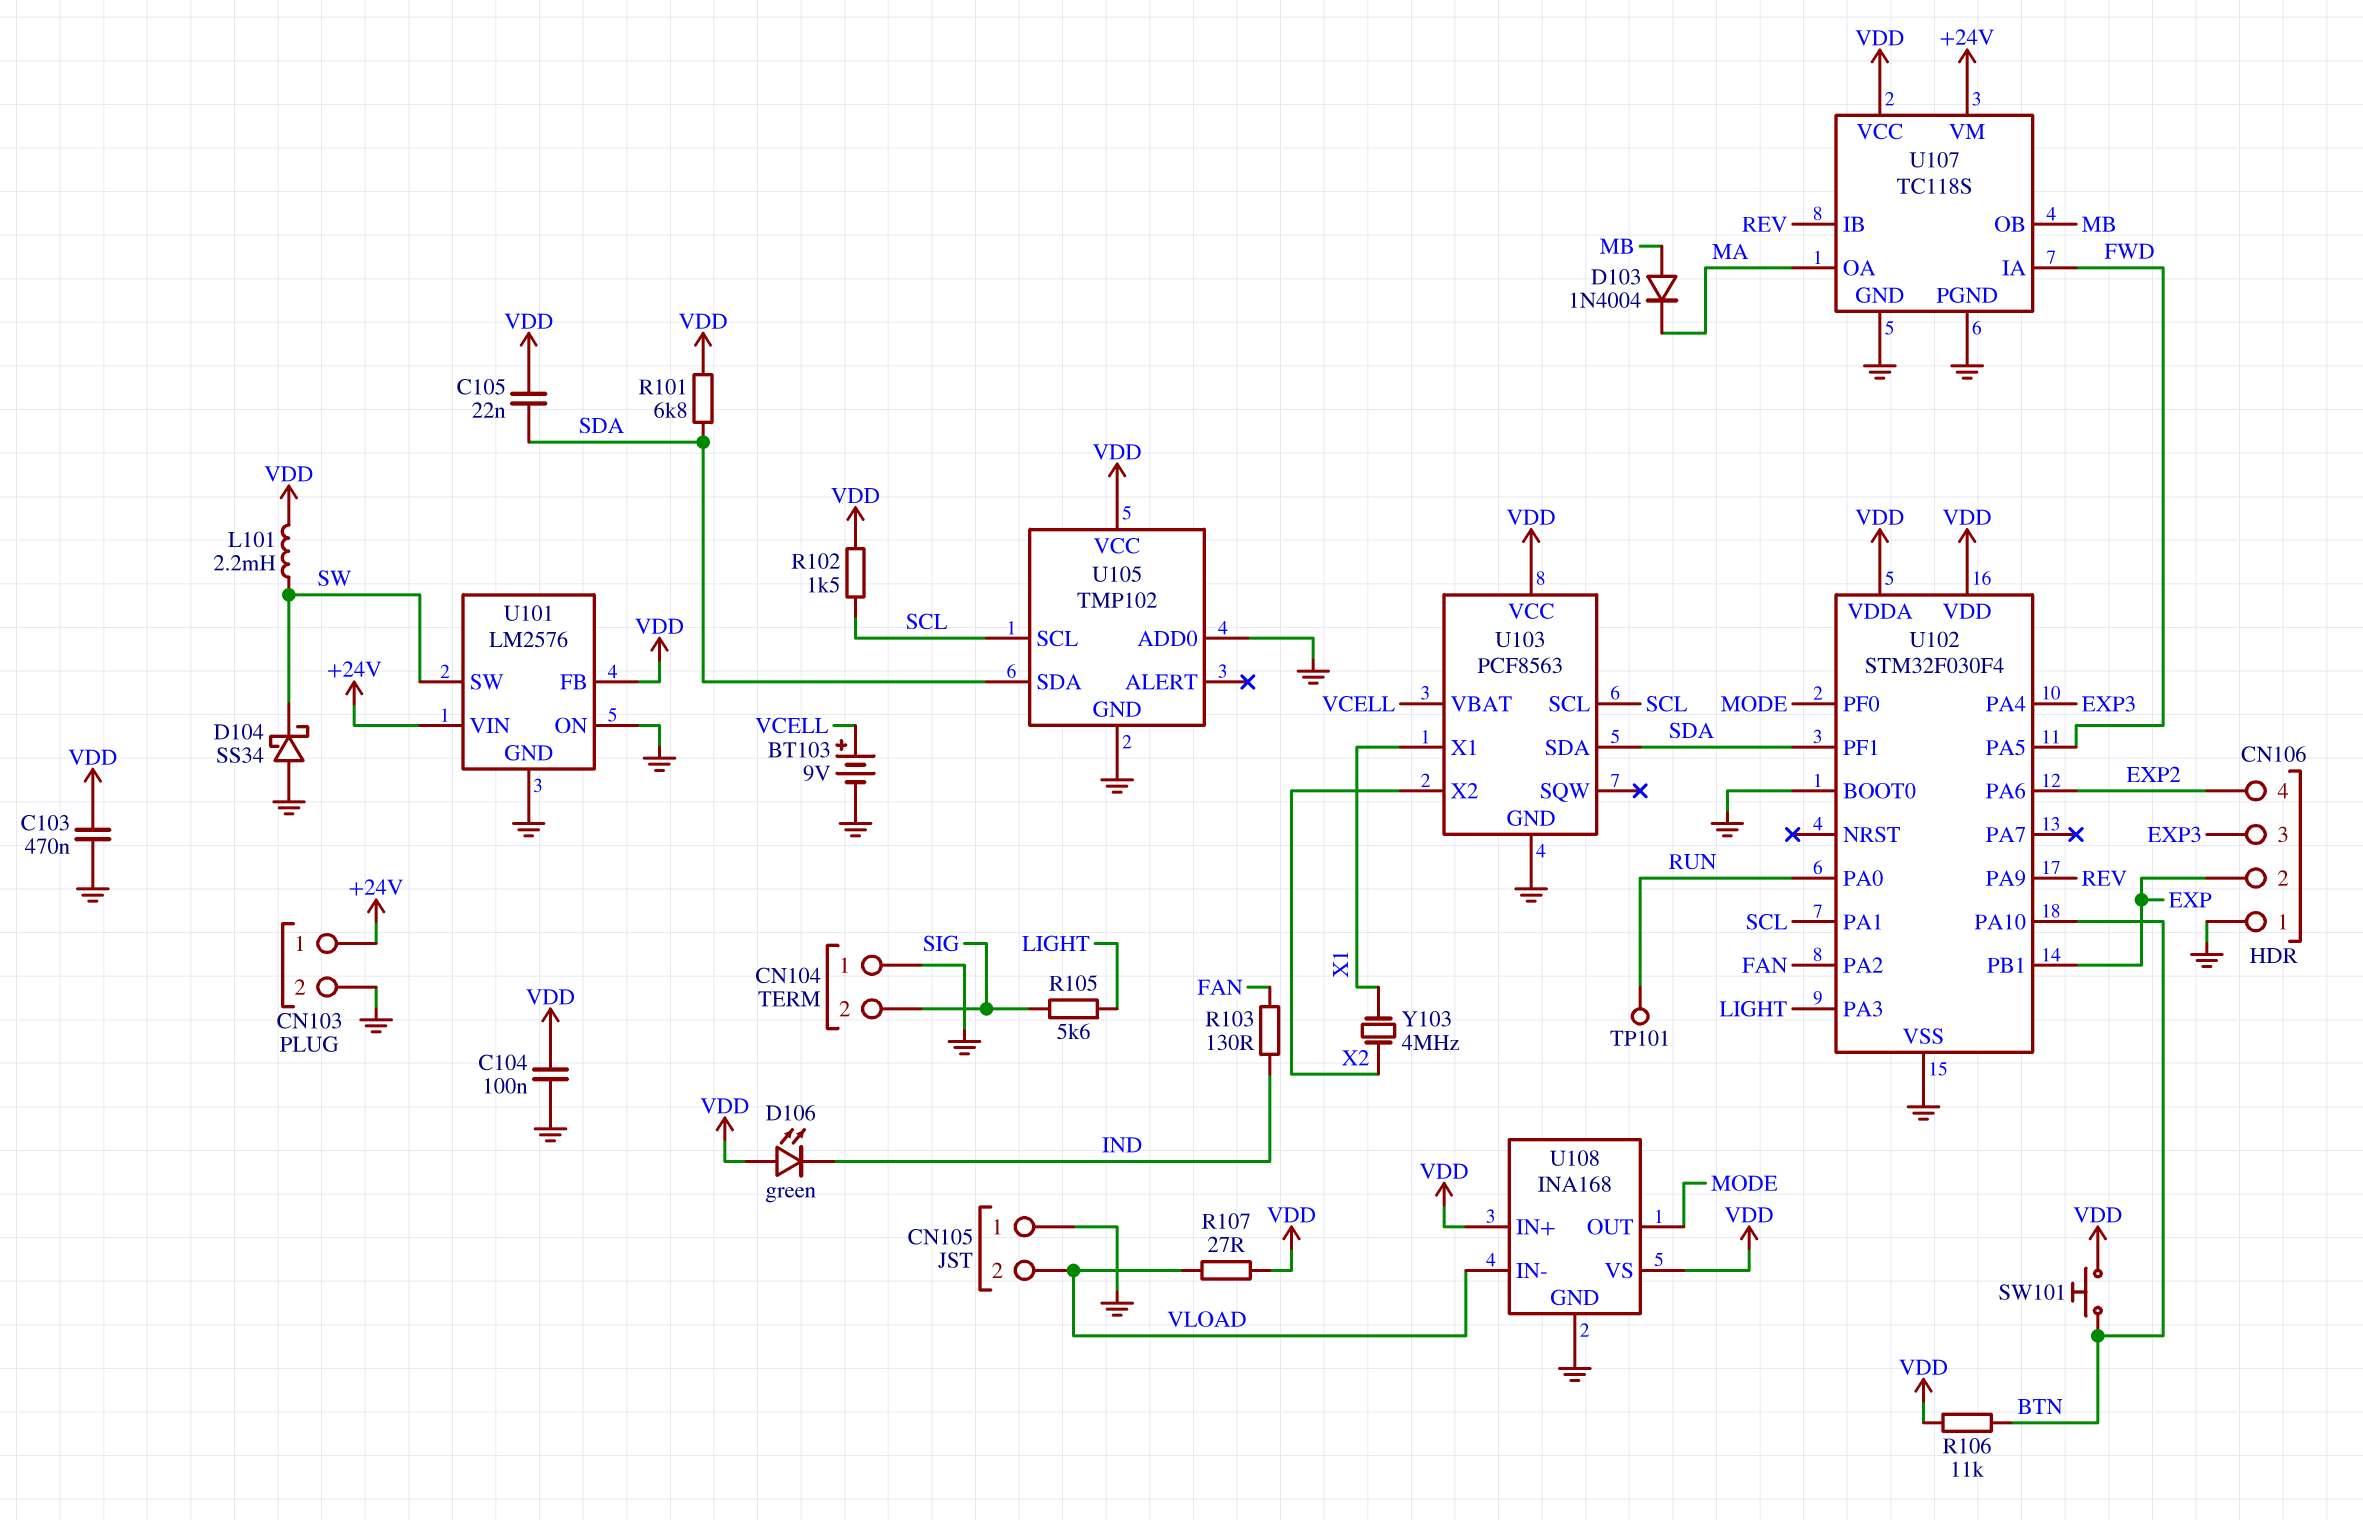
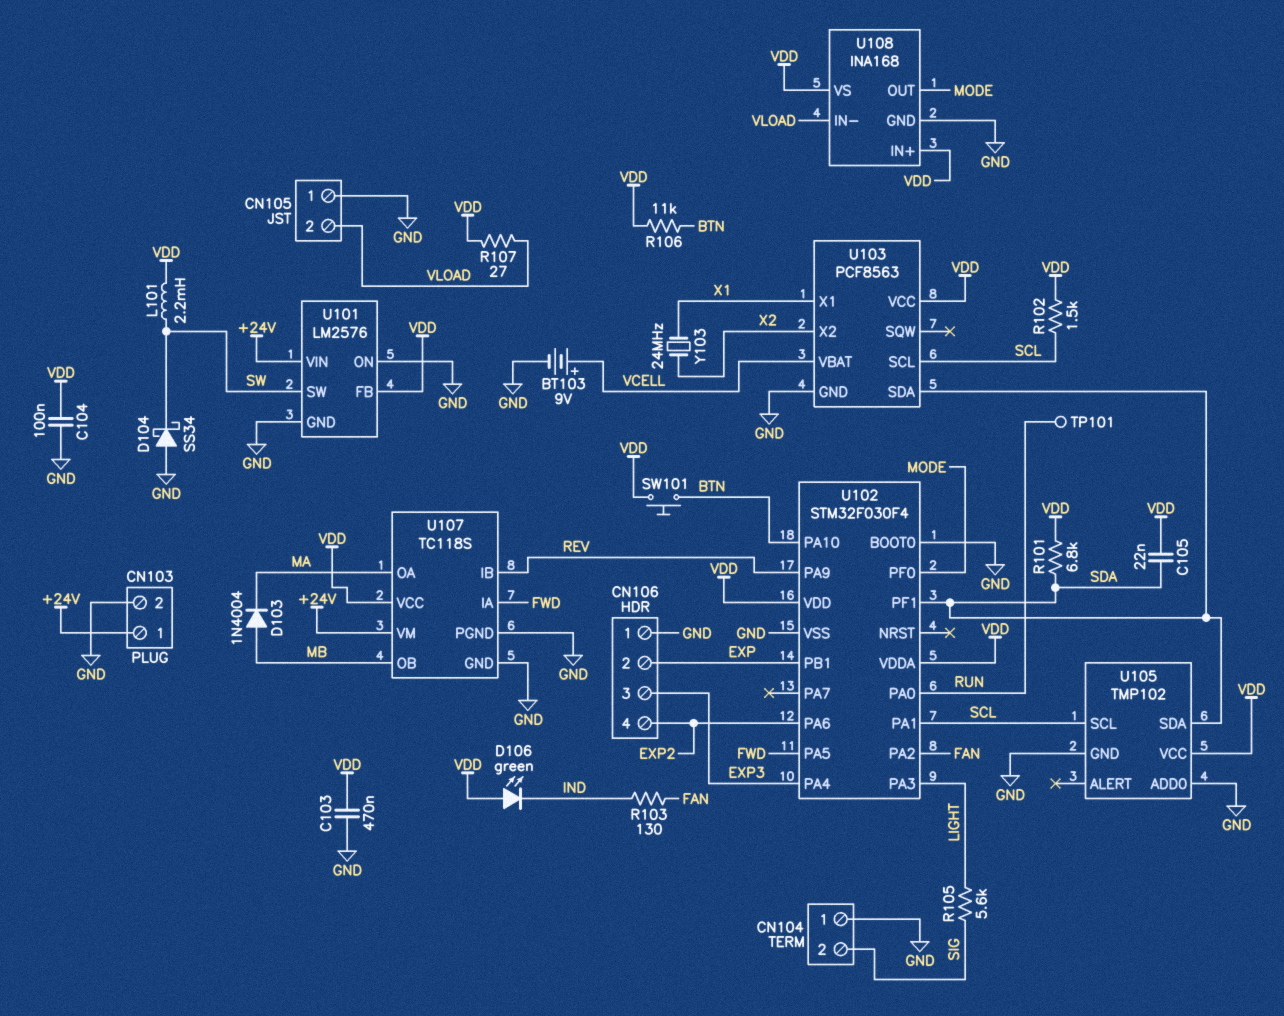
Y103: 4MHz (X1, X2) -> 24MHz (X1, X2)

